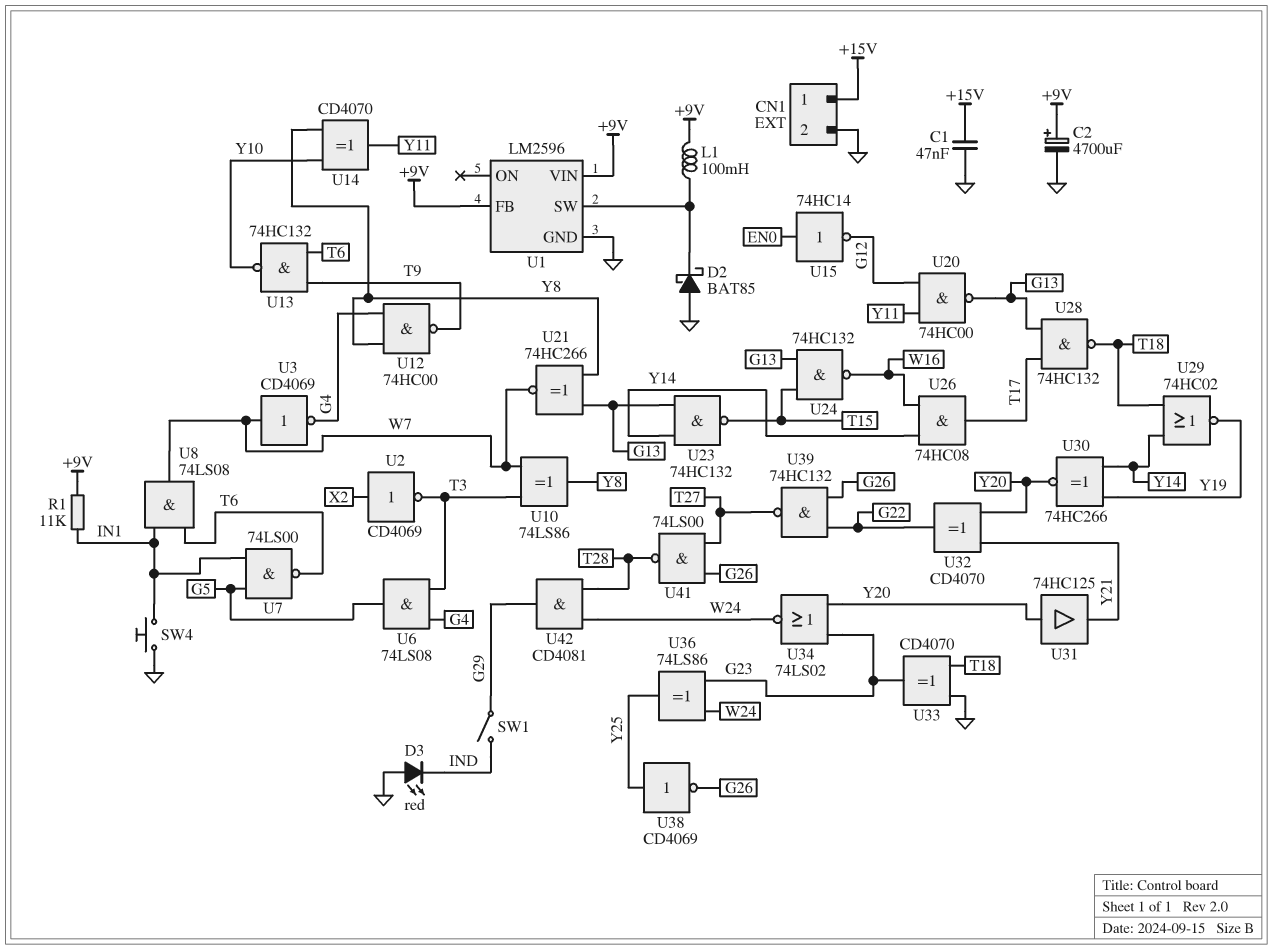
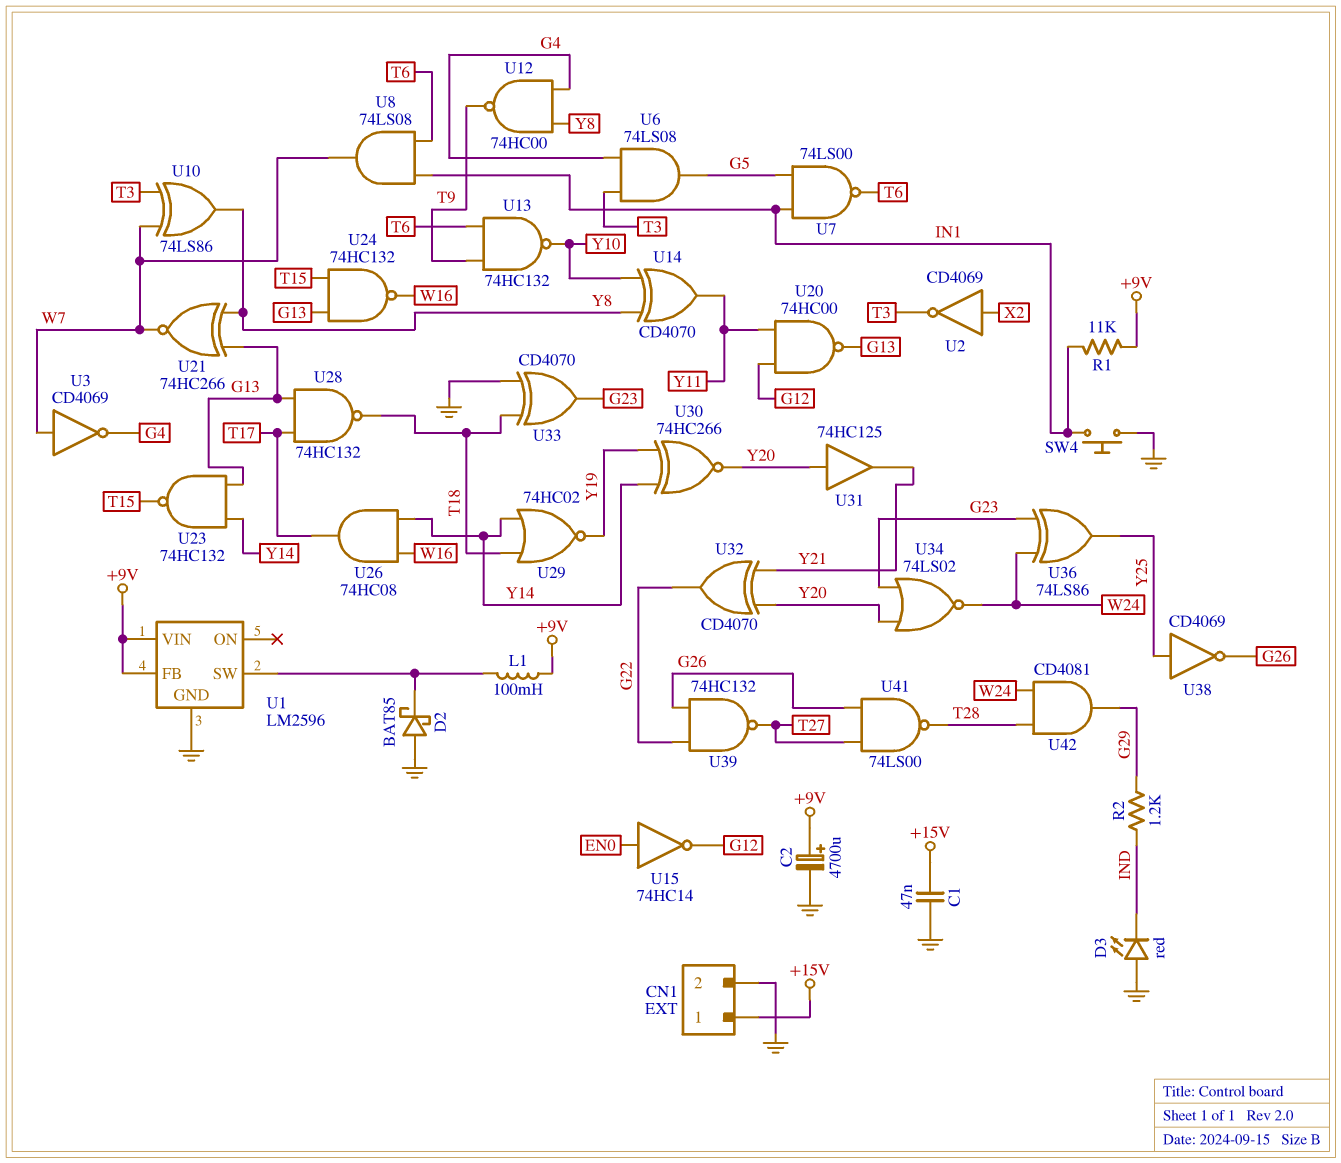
R2: none -> 1.2k (G29, IND)
SW1: switch (G29, IND) -> none

